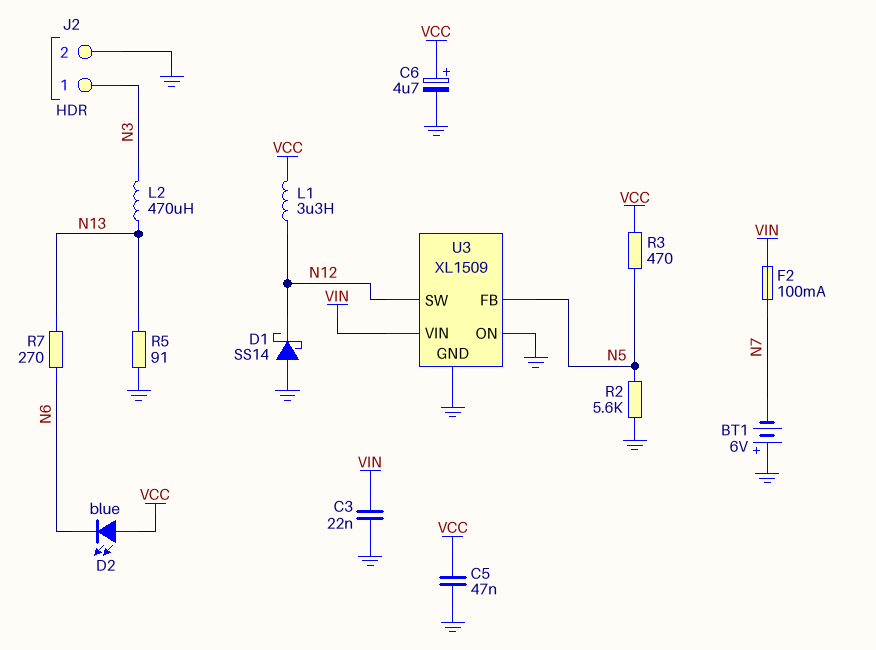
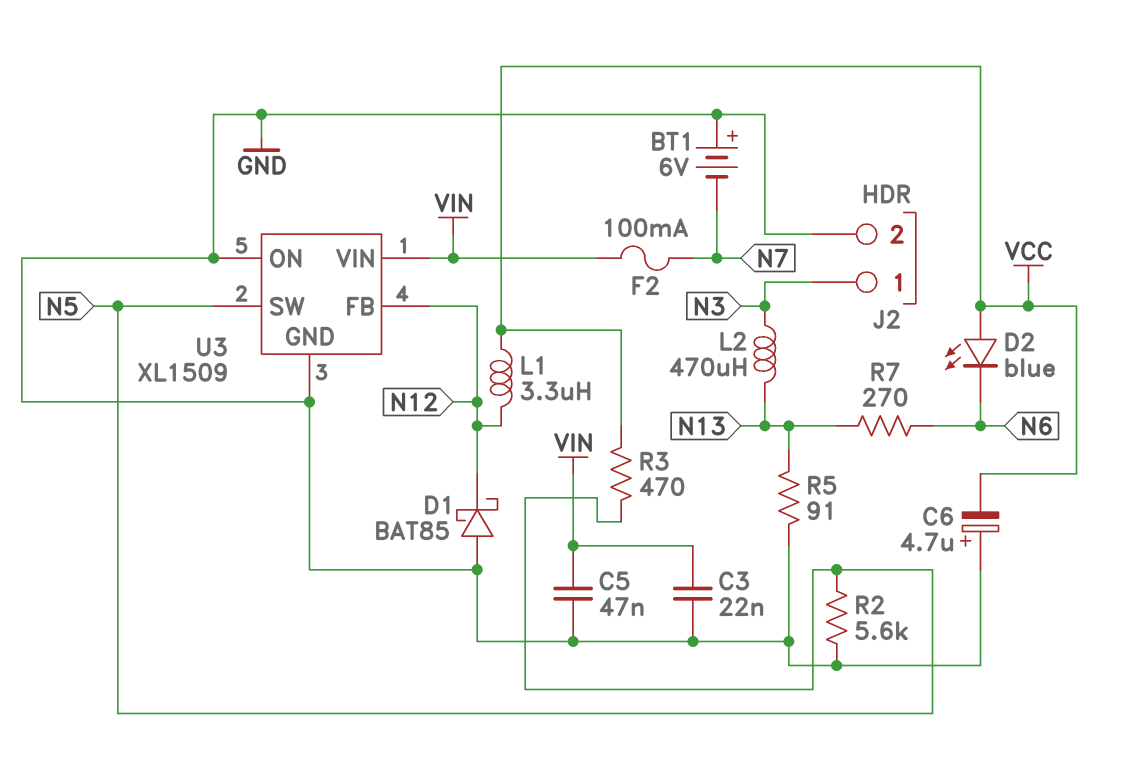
C5: 47nF (GND, VCC) -> 47nF (GND, VIN)
C6: 4.7uF (plus VCC, minus GND) -> 4.7uF (plus GND, minus VCC)
D1: schottky SS14 (A GND, K N12) -> schottky BAT85 (A GND, K N12)
U3 pin FB: N5 -> N12
U3 pin SW: N12 -> N5

